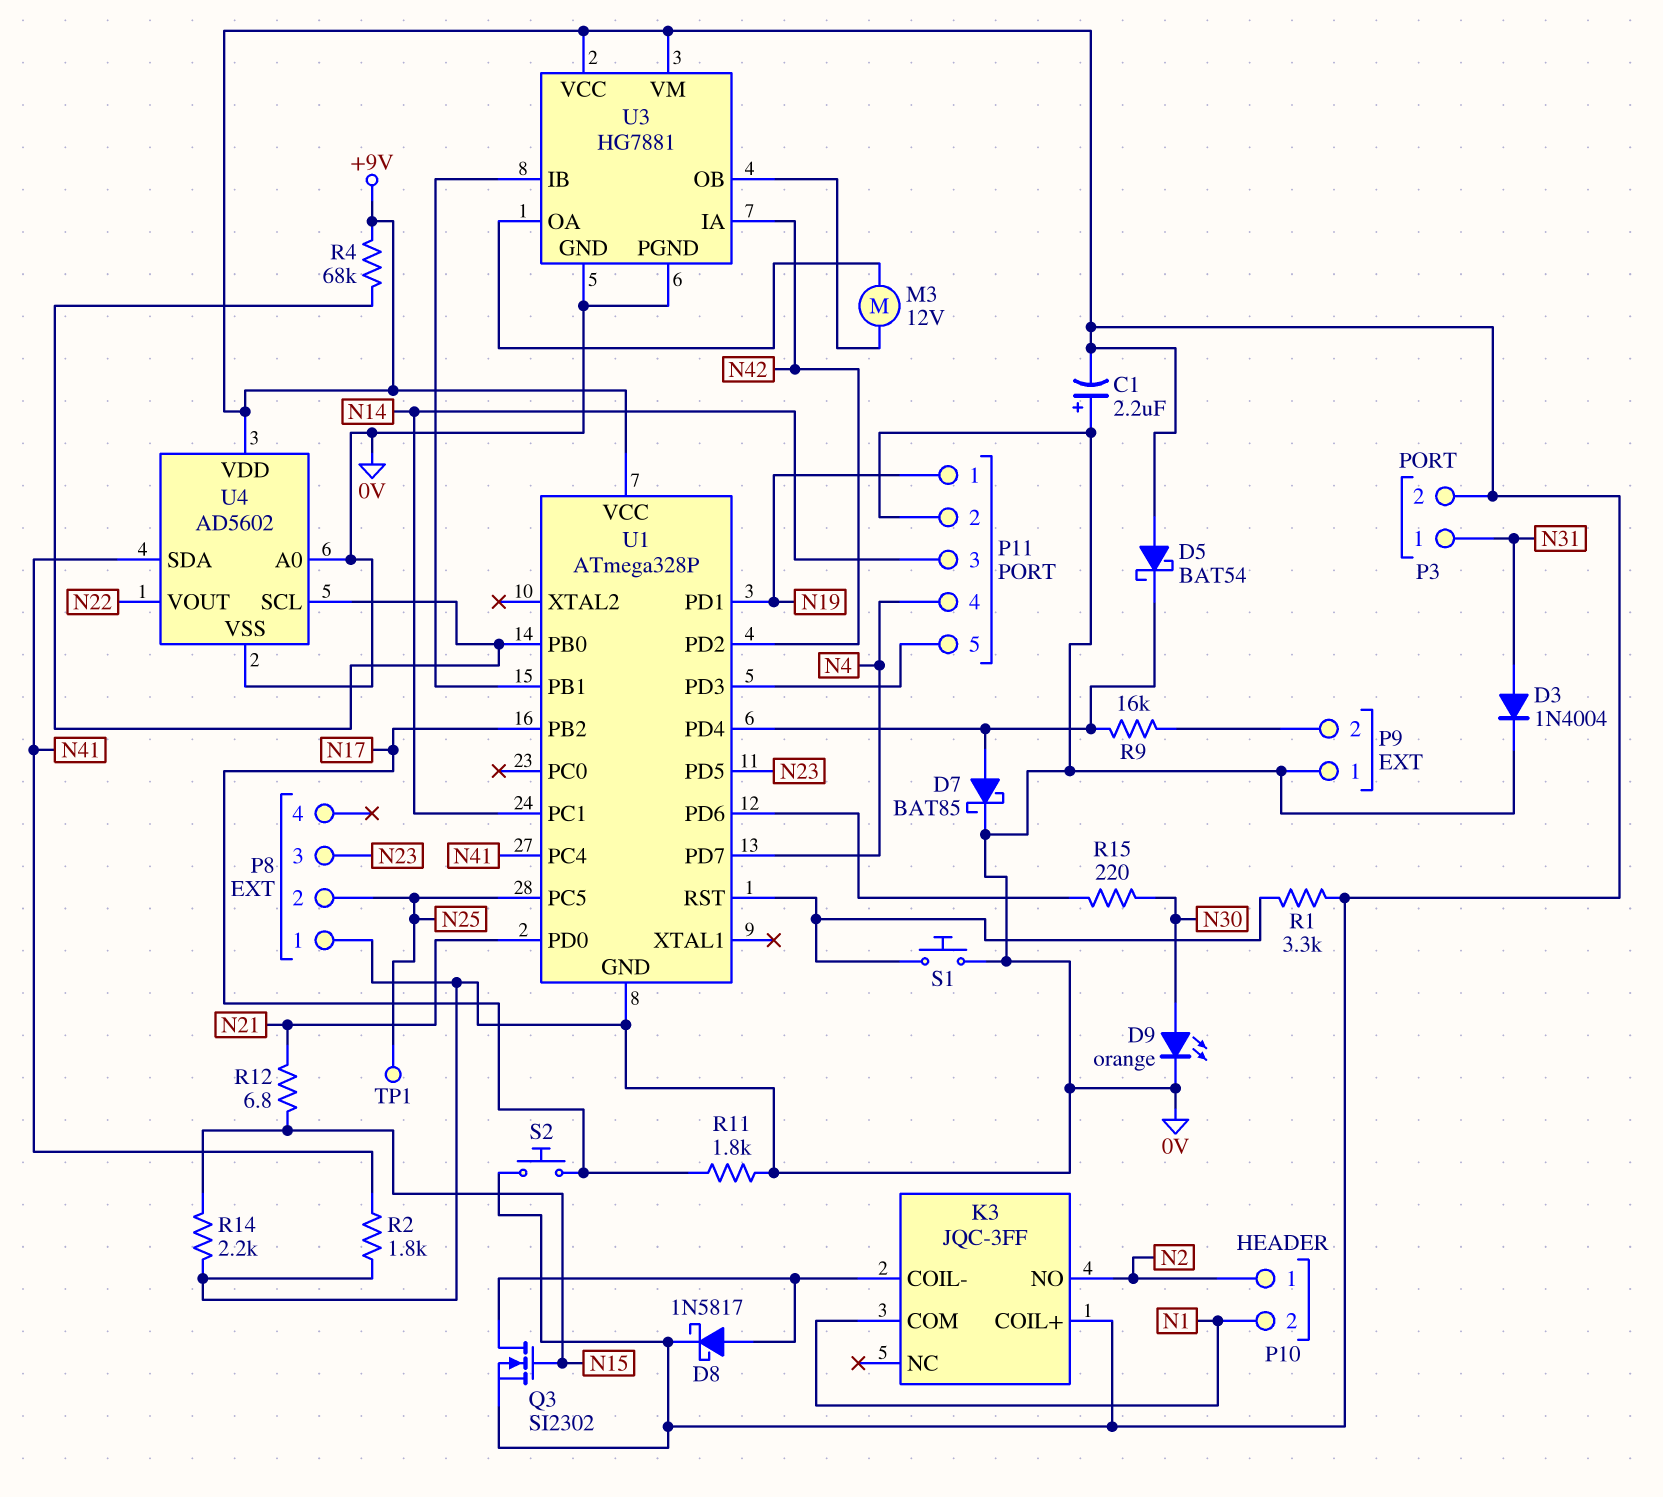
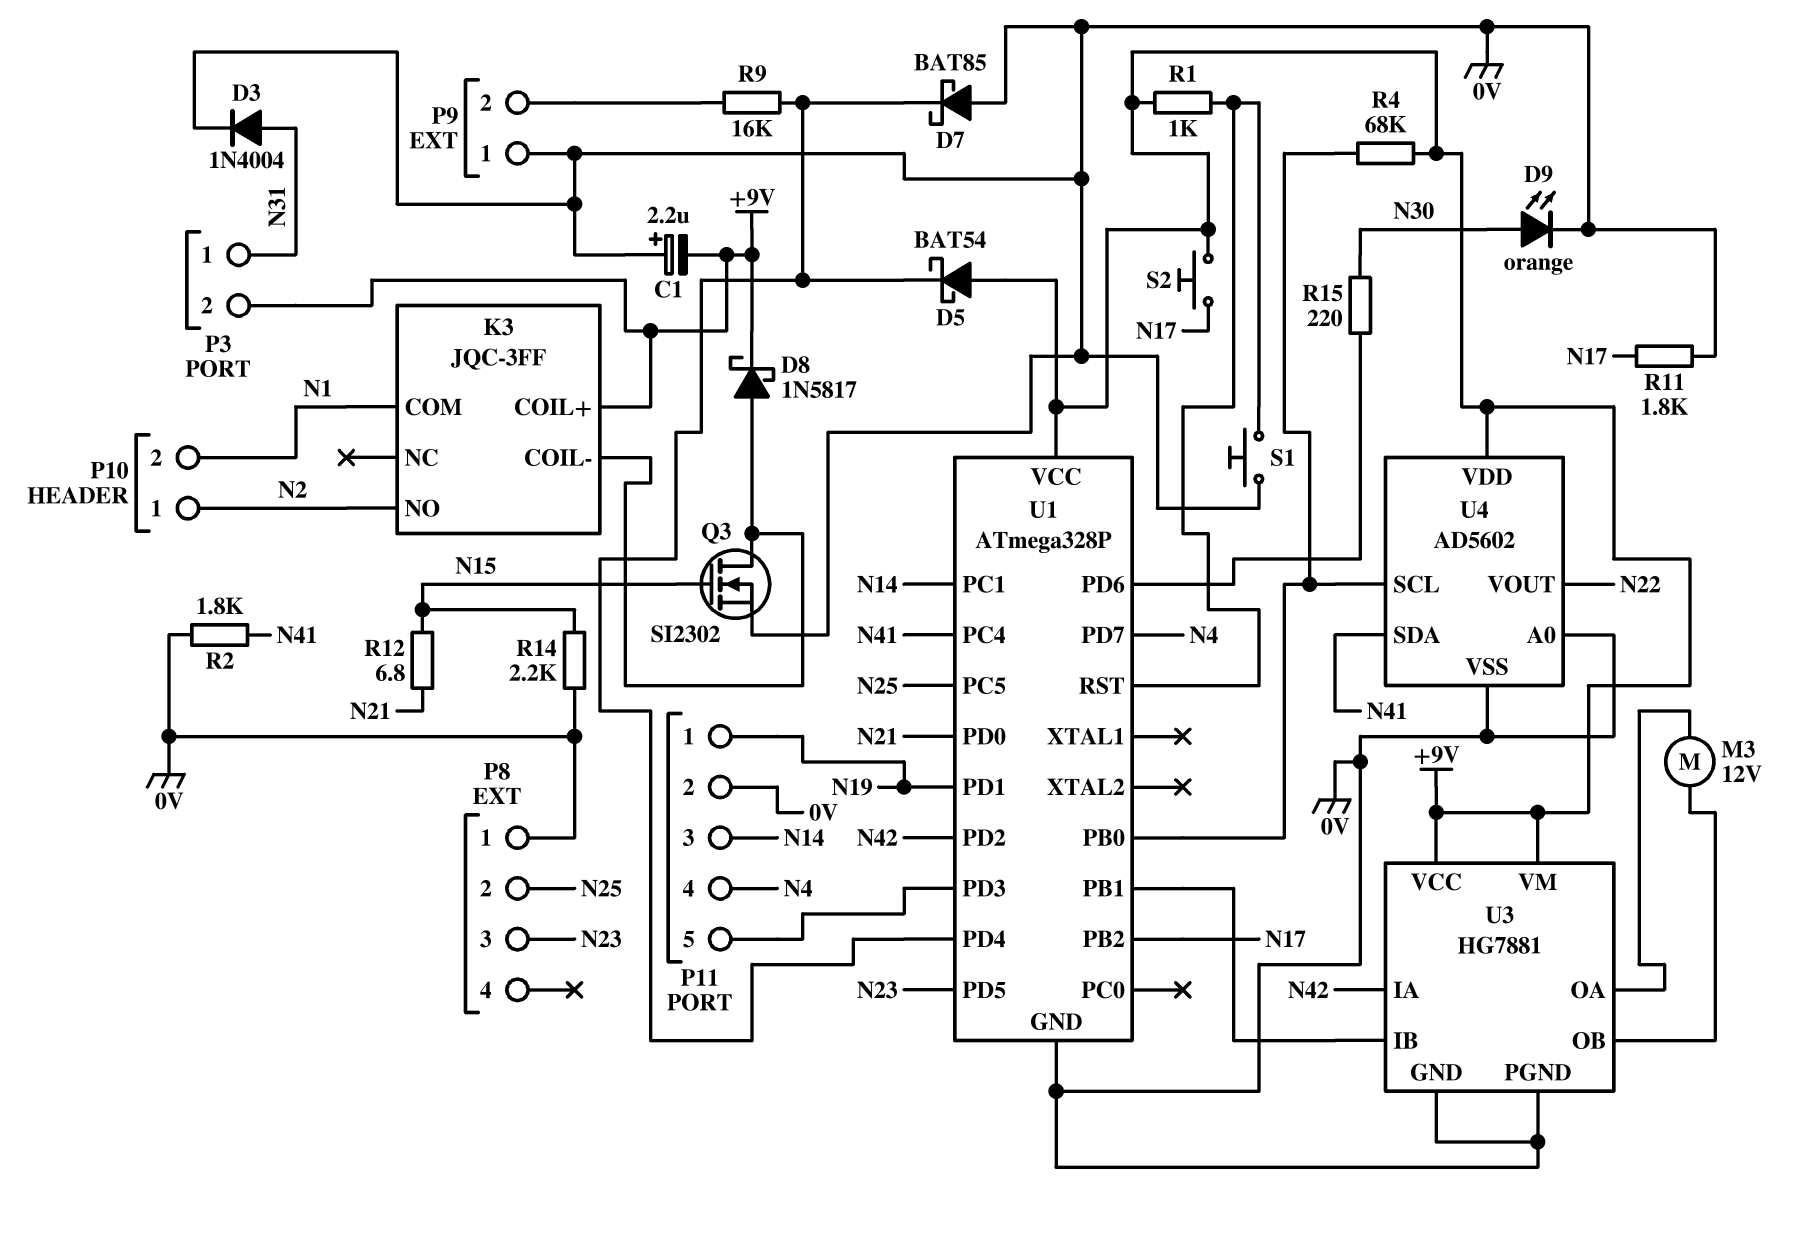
D7: schottky BAT85 (A U1/PD4, K 0V) -> schottky BAT85 (A 0V, K U1/PD4)
Q3: NMOS SI2302 (G N15, D K3/COIL-, S +9V) -> NMOS SI2302 (G N15, D K3/COIL-, S 0V)
R1: 3.3k (+9V, U1/RST) -> 1k (+9V, U1/RST)
TP1: test point (N25) -> none

